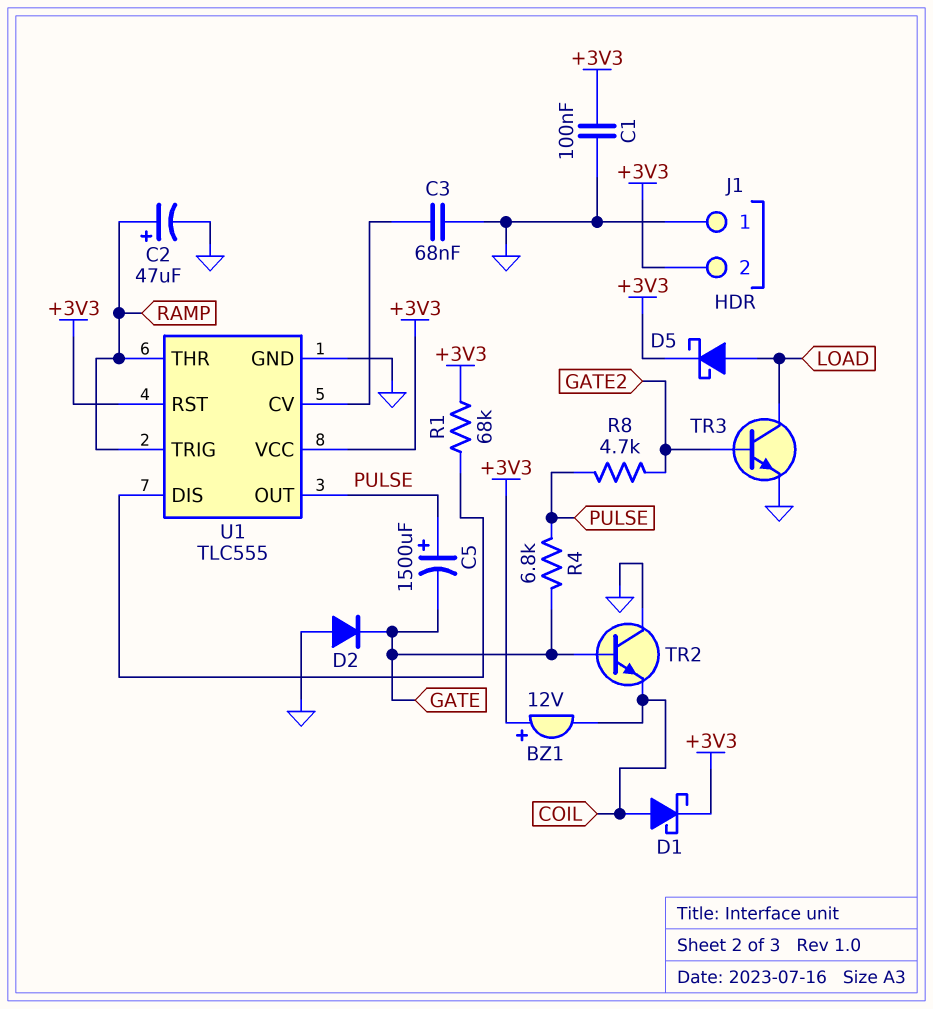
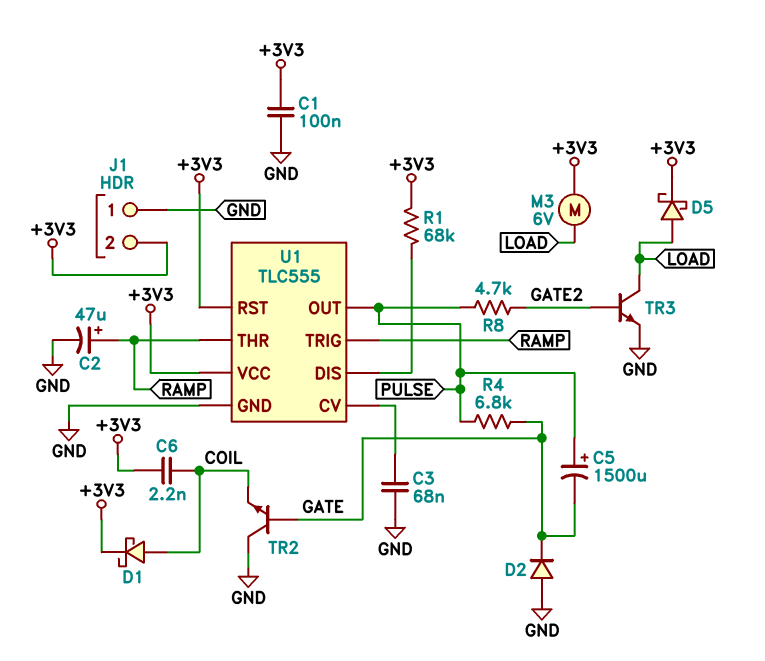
BZ1: buzzer 12V (plus +3V3, minus COIL) -> none
C6: none -> 2.2nF (+3V3, COIL)
M3: none -> motor 6V (+3V3, LOAD)

